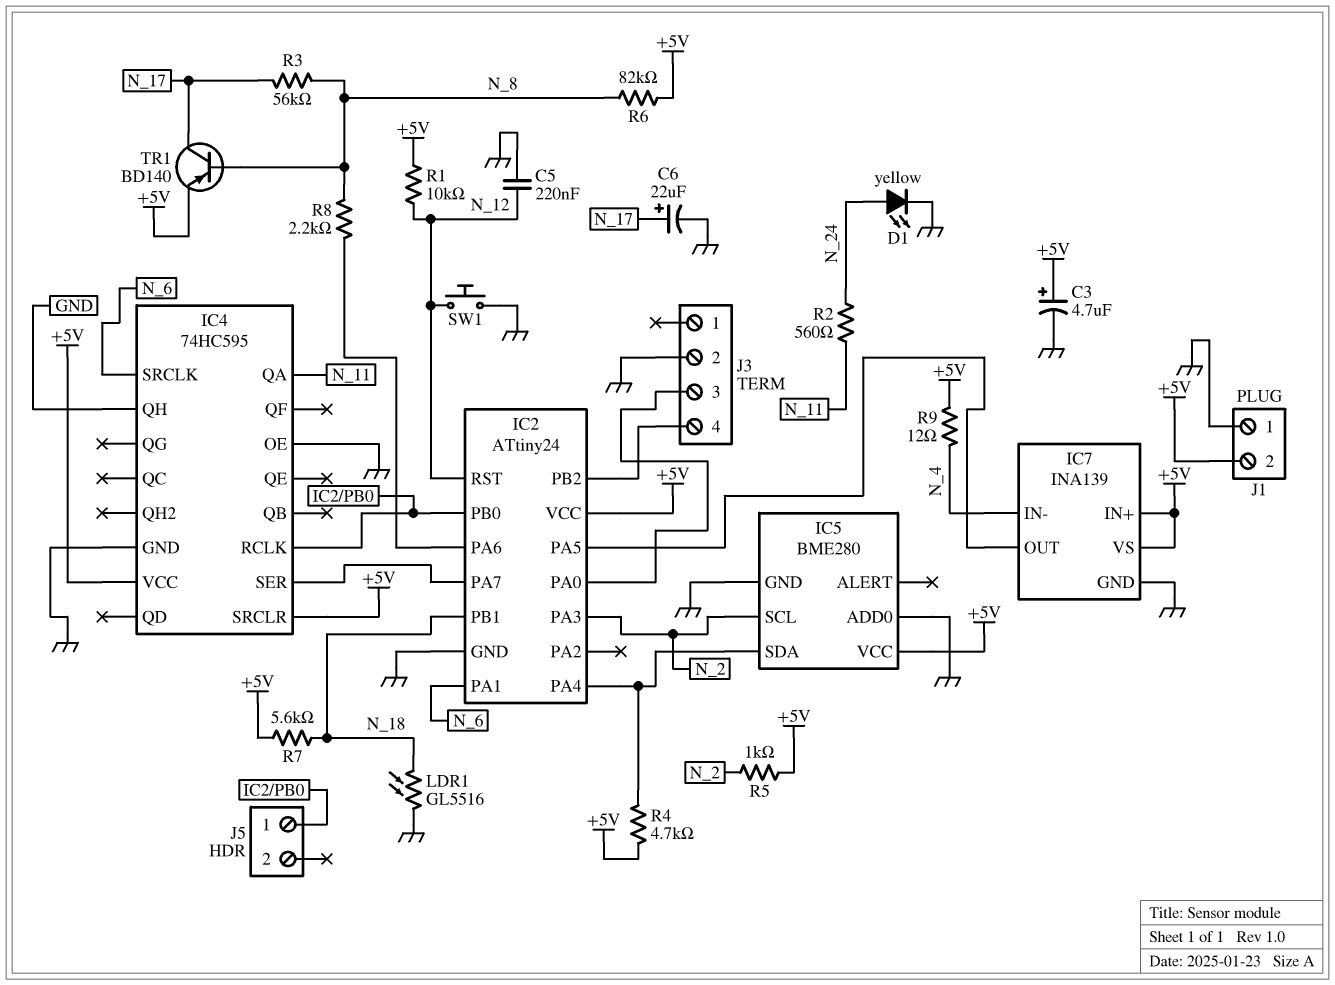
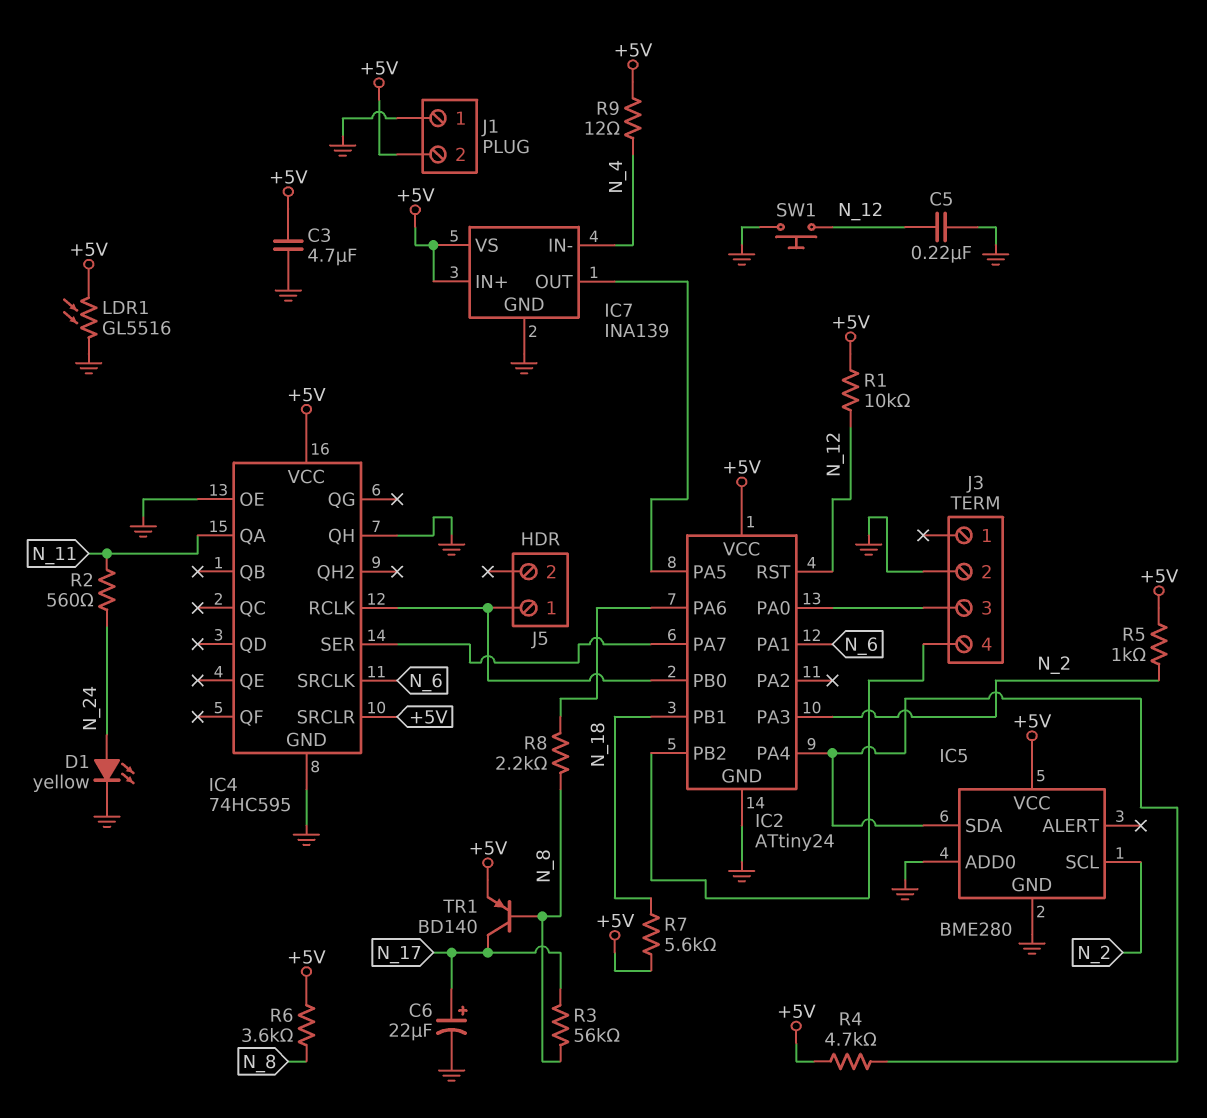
C3: 4.7uF (plus +5V, minus GND) -> 4.7uF (+5V, GND)
LDR1: GL5516 (GND, N_18) -> GL5516 (+5V, GND)
R6: 82k (+5V, N_8) -> 3.6k (+5V, N_8)

